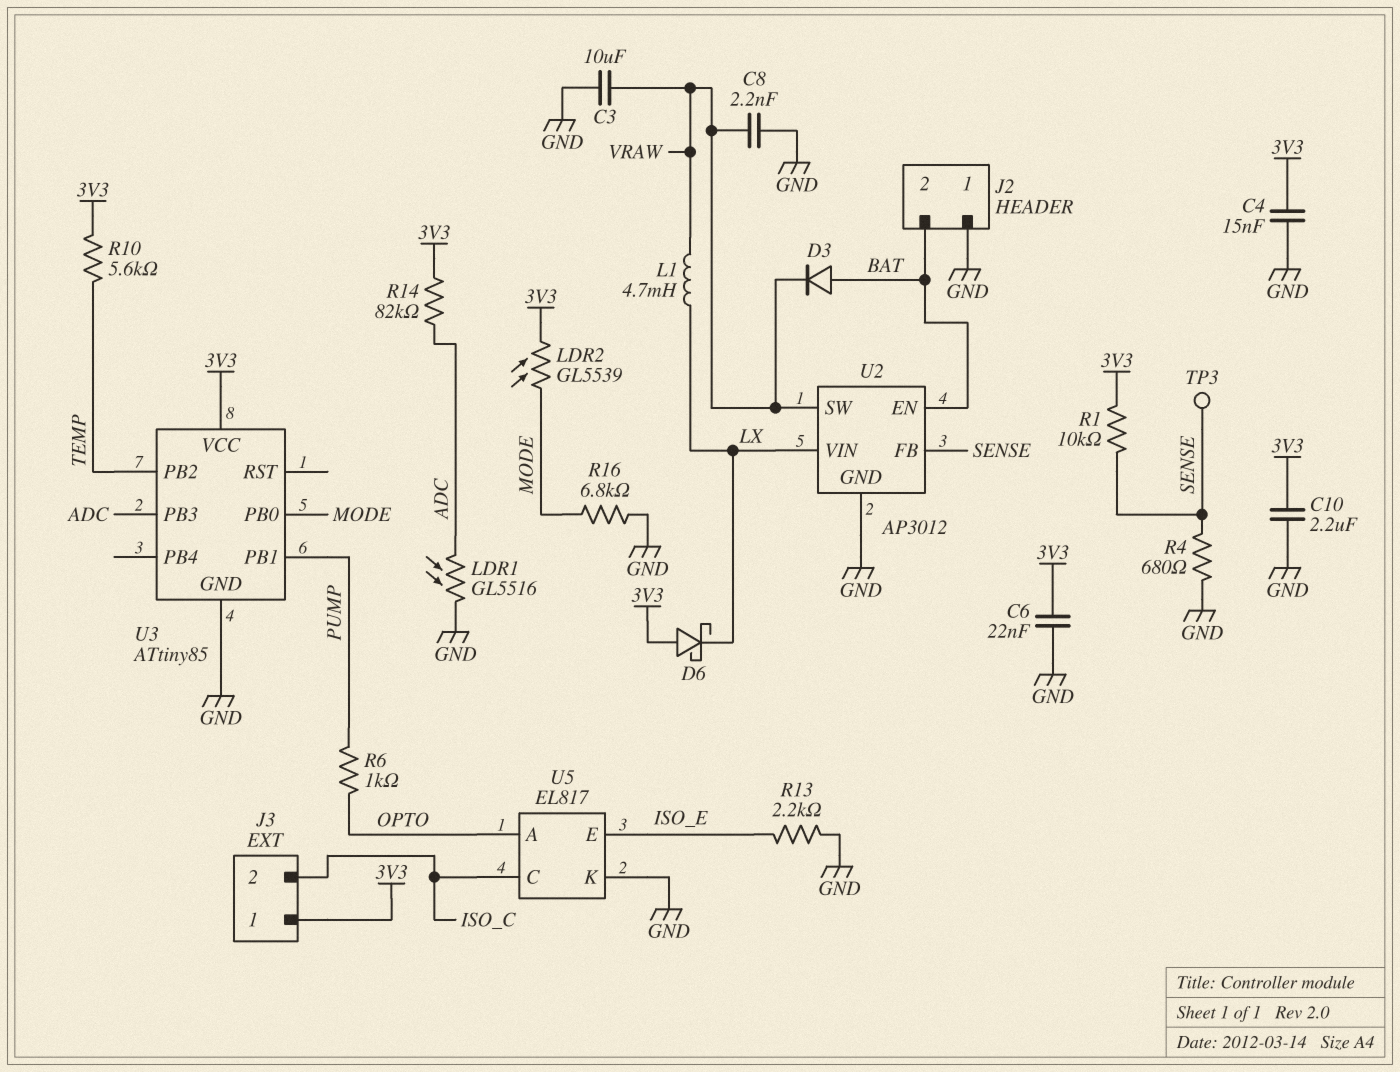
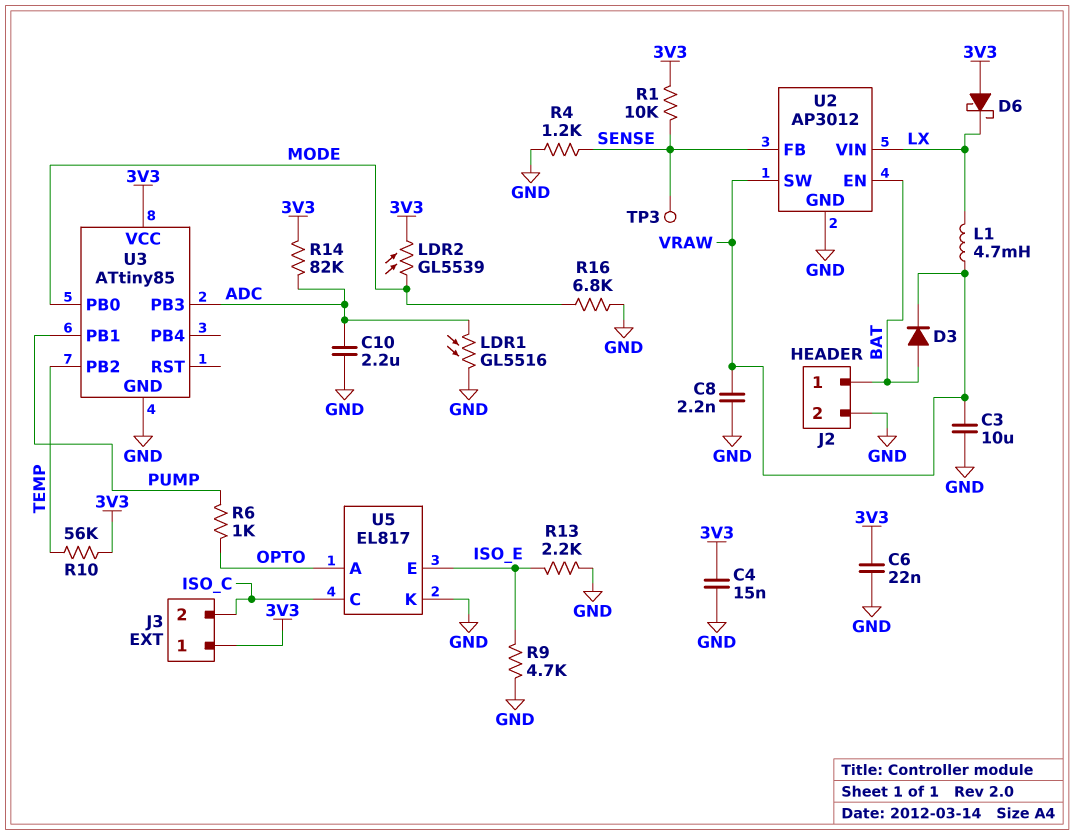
C10: 2.2uF (3V3, GND) -> 2.2uF (ADC, GND)
J2 pin 1: GND -> BAT
J2 pin 2: BAT -> GND
R4: 680 (GND, SENSE) -> 1.2k (GND, SENSE)
R9: none -> 4.7k (GND, ISO_E)
R10: 5.6k (3V3, TEMP) -> 56k (3V3, TEMP)

